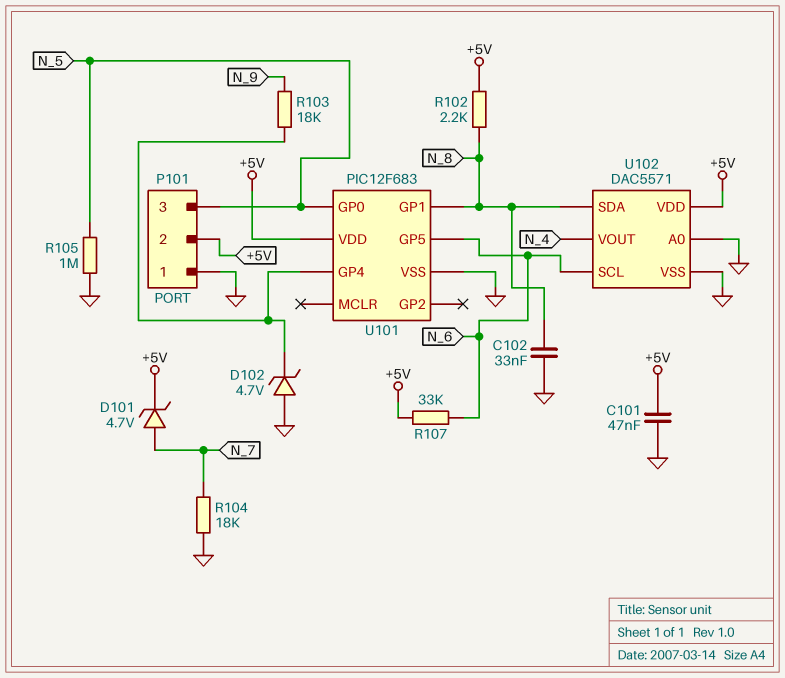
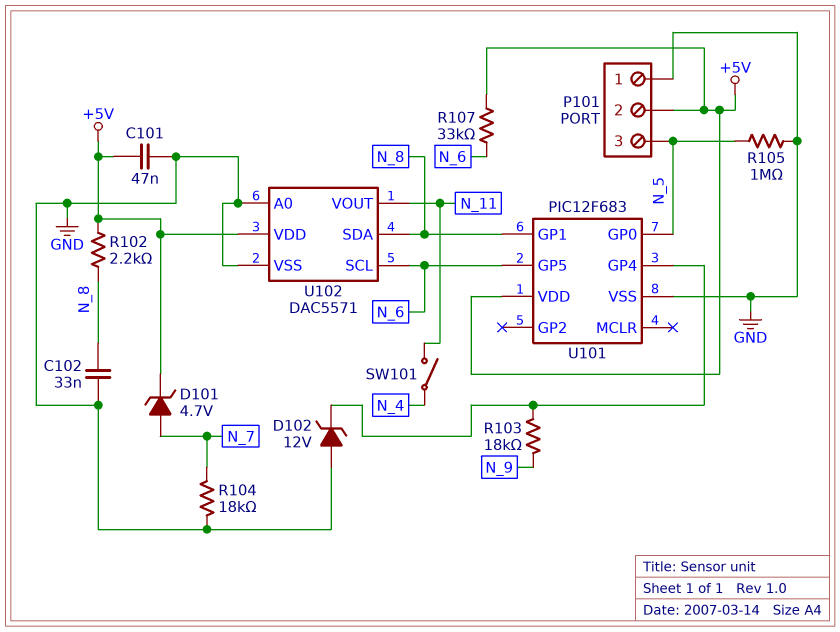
D102: zener 4.7V (A GND, K U101/GP4) -> zener 12V (A GND, K U101/GP4)
SW101: none -> switch (N_4, N_11)
U102 pin VOUT: N_4 -> N_11

